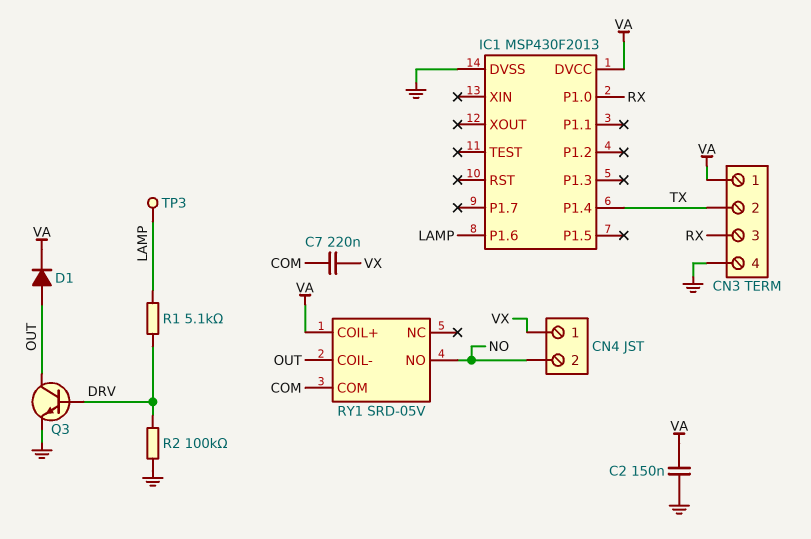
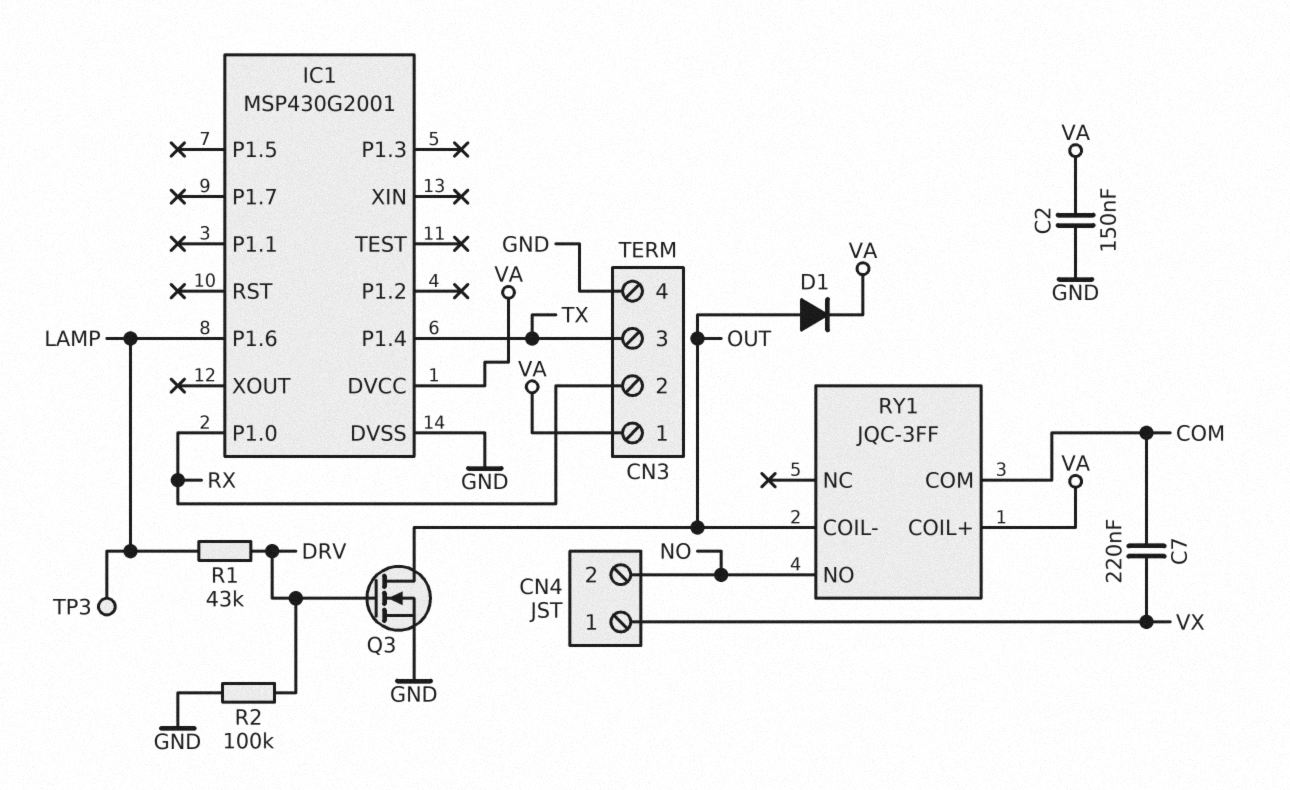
CN3 pin 2: TX -> RX
CN3 pin 3: RX -> TX
IC1: MSP430F2013 -> MSP430G2001
Q3: NPN (B DRV, C OUT, E GND) -> NMOS (G DRV, D OUT, S GND)
R1: 5.1k (DRV, LAMP) -> 43k (DRV, LAMP)
RY1: SRD-05V -> JQC-3FF

